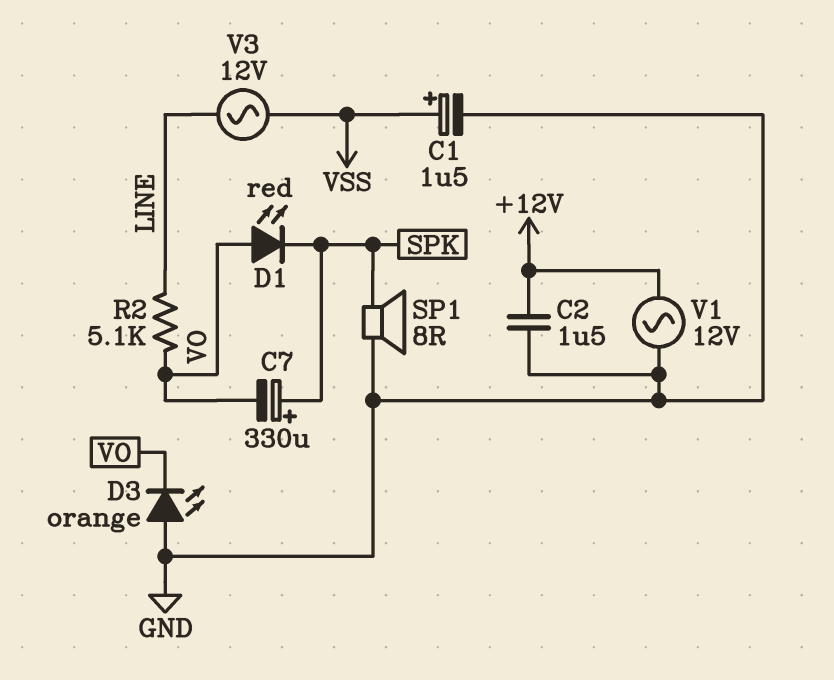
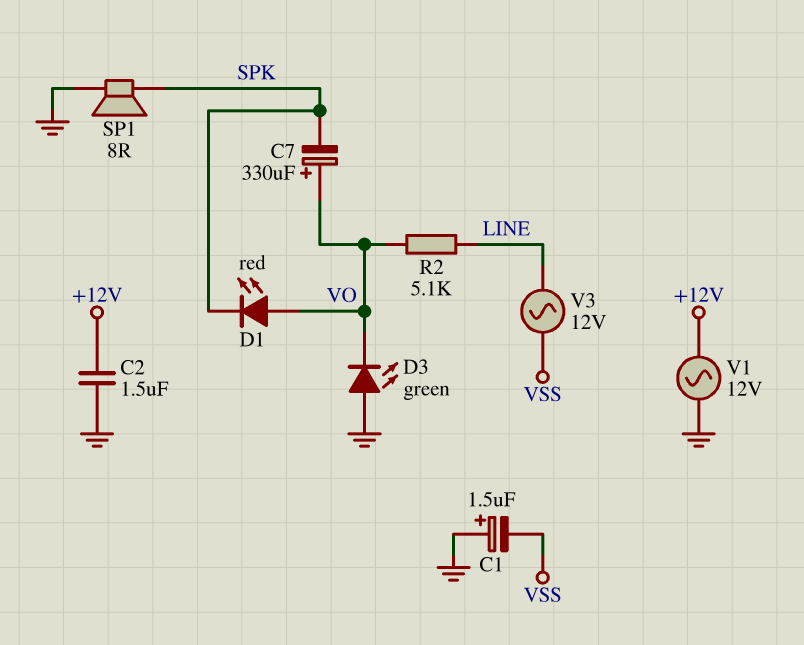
C1: 1.5uF (plus VSS, minus GND) -> 1.5uF (plus GND, minus VSS)
C7: 330uF (plus SPK, minus VO) -> 330uF (plus VO, minus SPK)
D3: LED orange (A GND, K VO) -> LED green (A GND, K VO)

